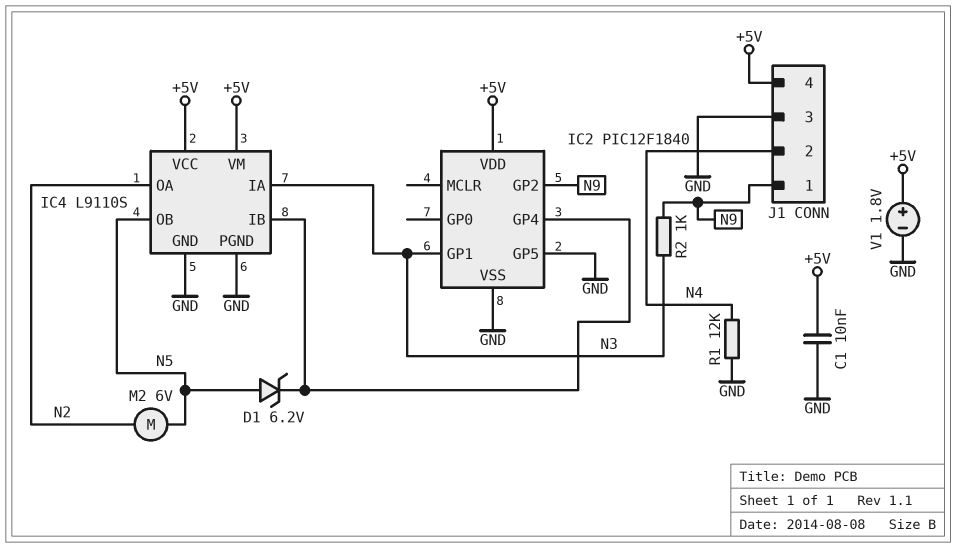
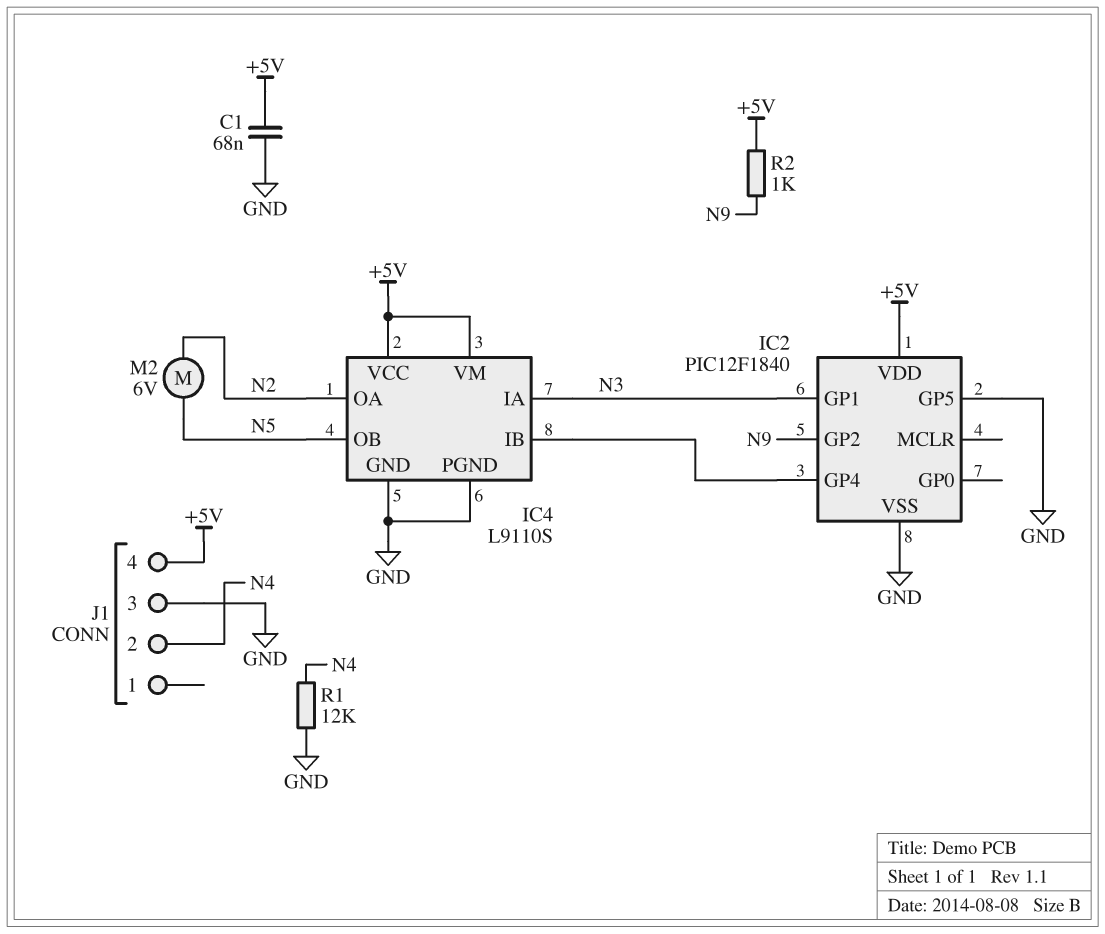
C1: 10nF (+5V, GND) -> 68nF (+5V, GND)
D1: zener 6.2V (A N5, K IC2/GP4) -> none
J1 pin 1: N9 -> none
R2: 1k (N3, N9) -> 1k (+5V, N9)
V1: 1.8V (plus +5V, minus GND) -> none

